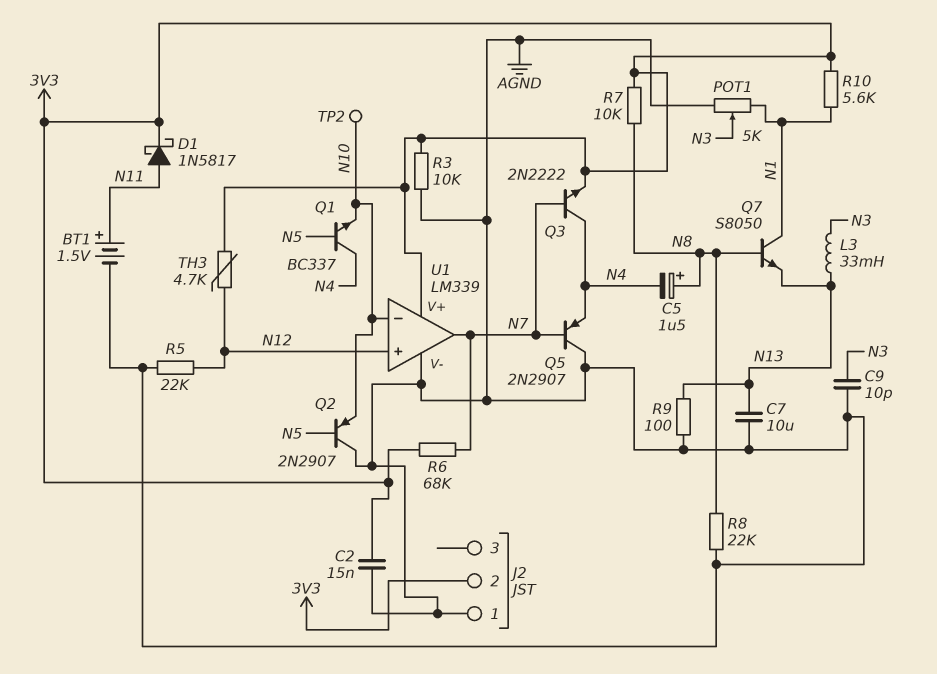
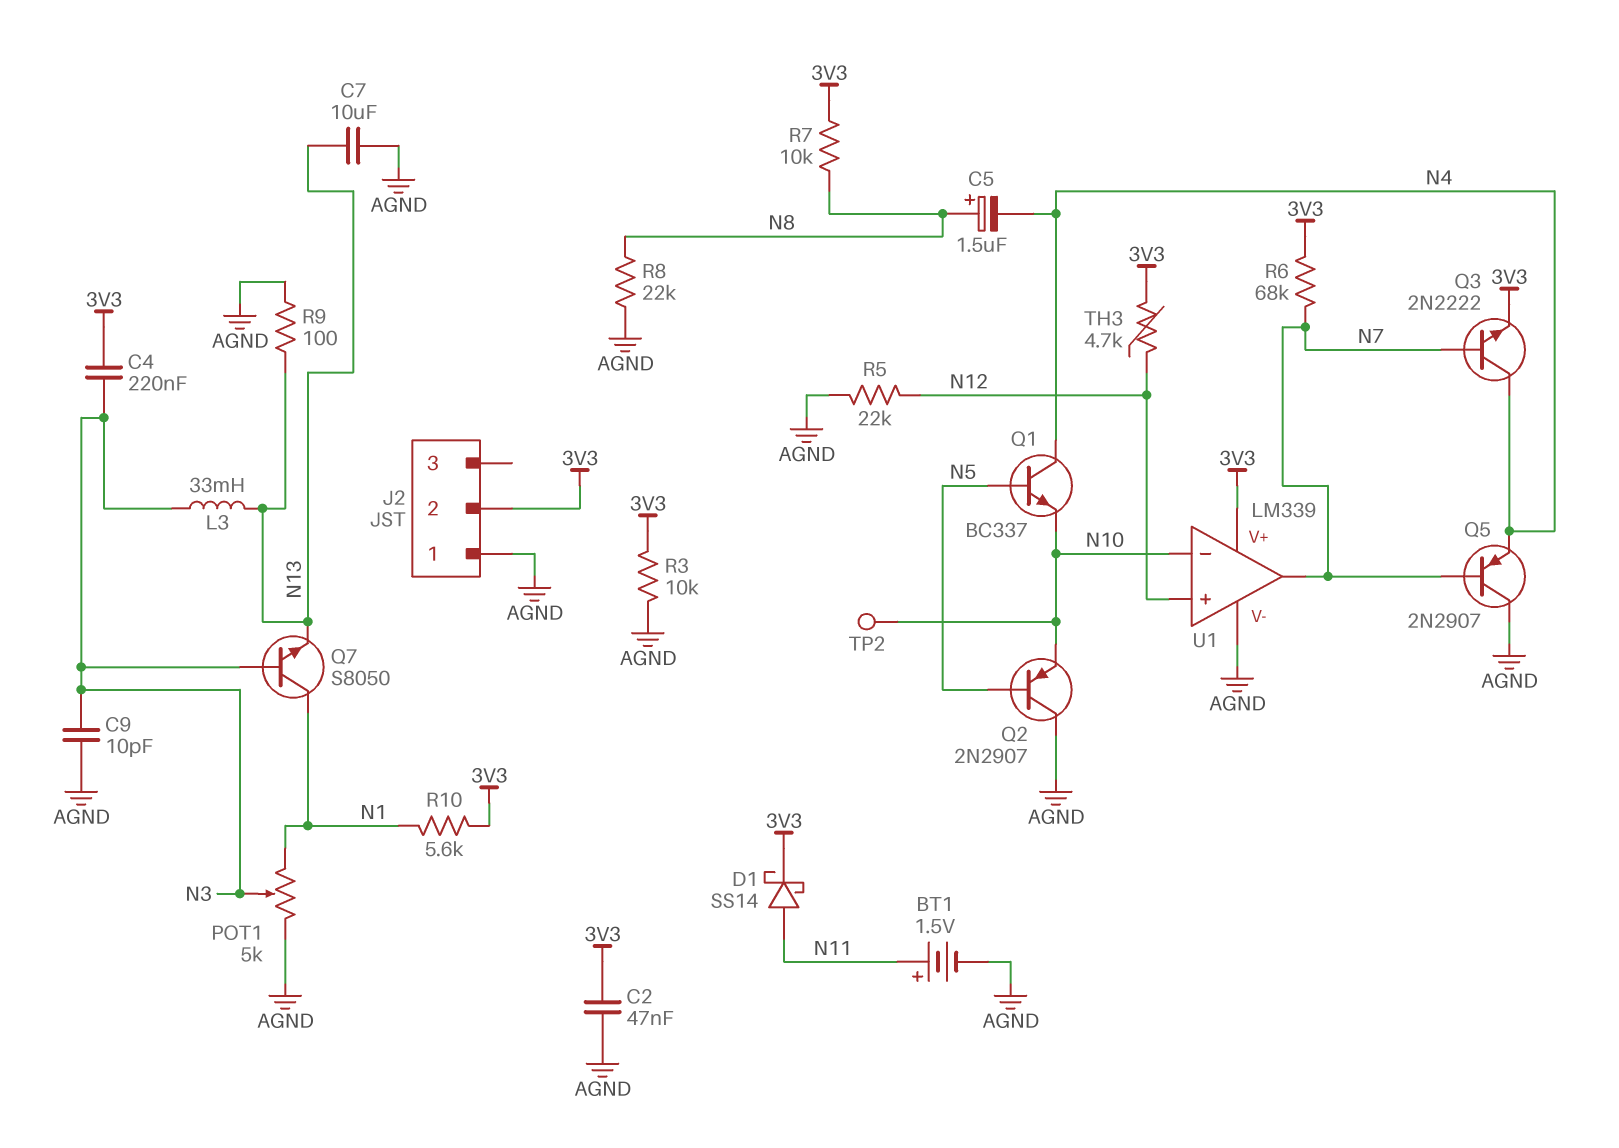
C2: 15nF (3V3, AGND) -> 47nF (3V3, AGND)
C4: none -> 220nF (3V3, N3)
D1: schottky 1N5817 (A N11, K 3V3) -> schottky SS14 (A N11, K 3V3)
Q7: NPN S8050 (B N8, C N1, E N13) -> NPN S8050 (B N3, C N1, E N13)

